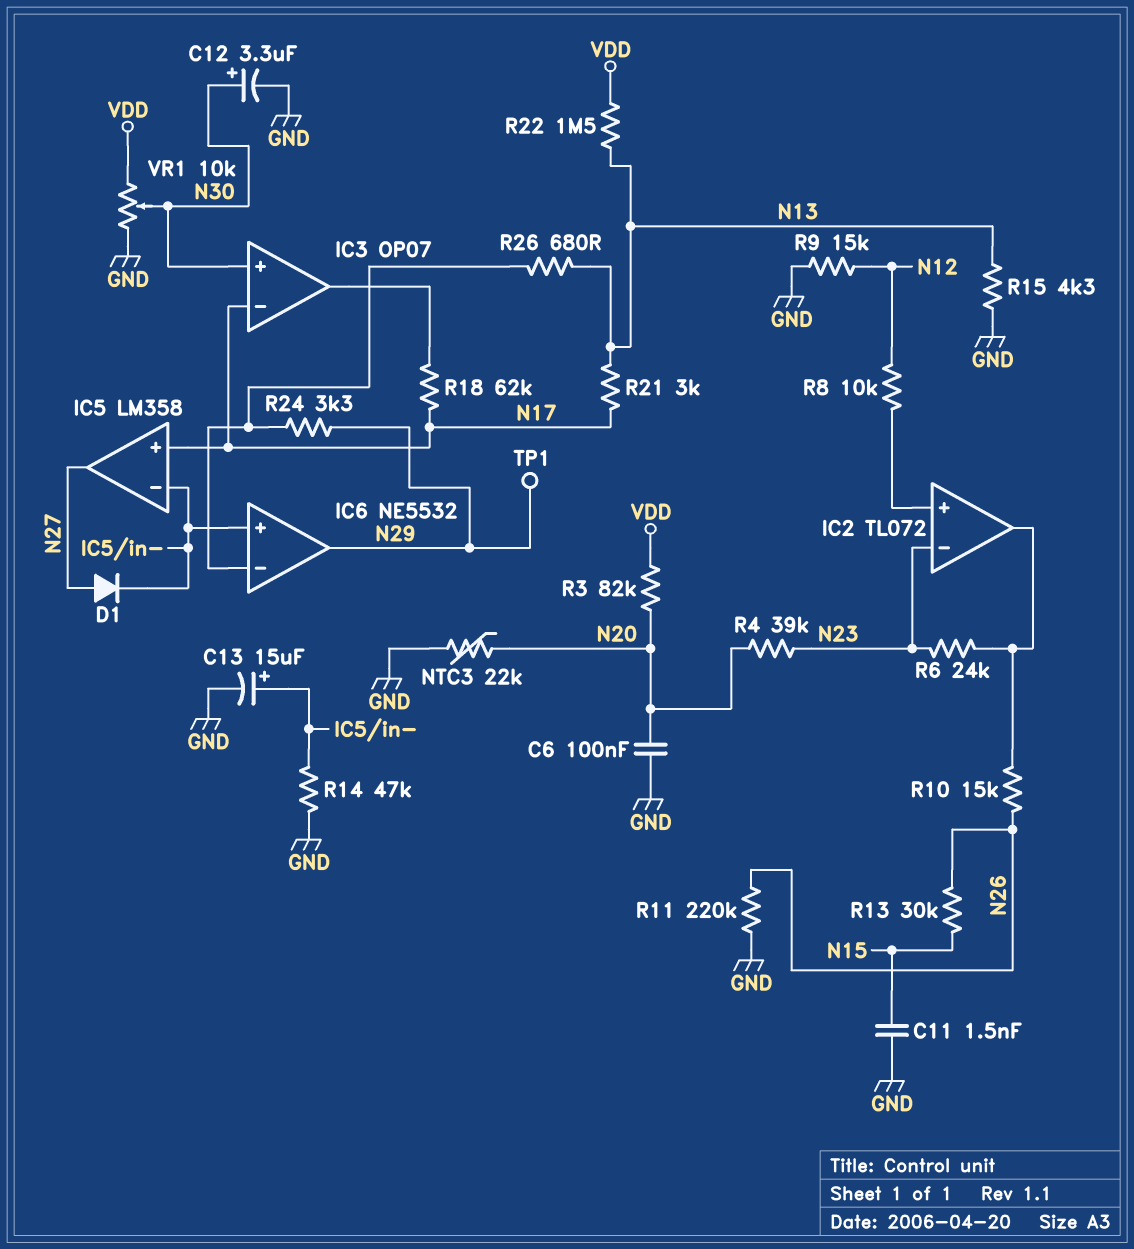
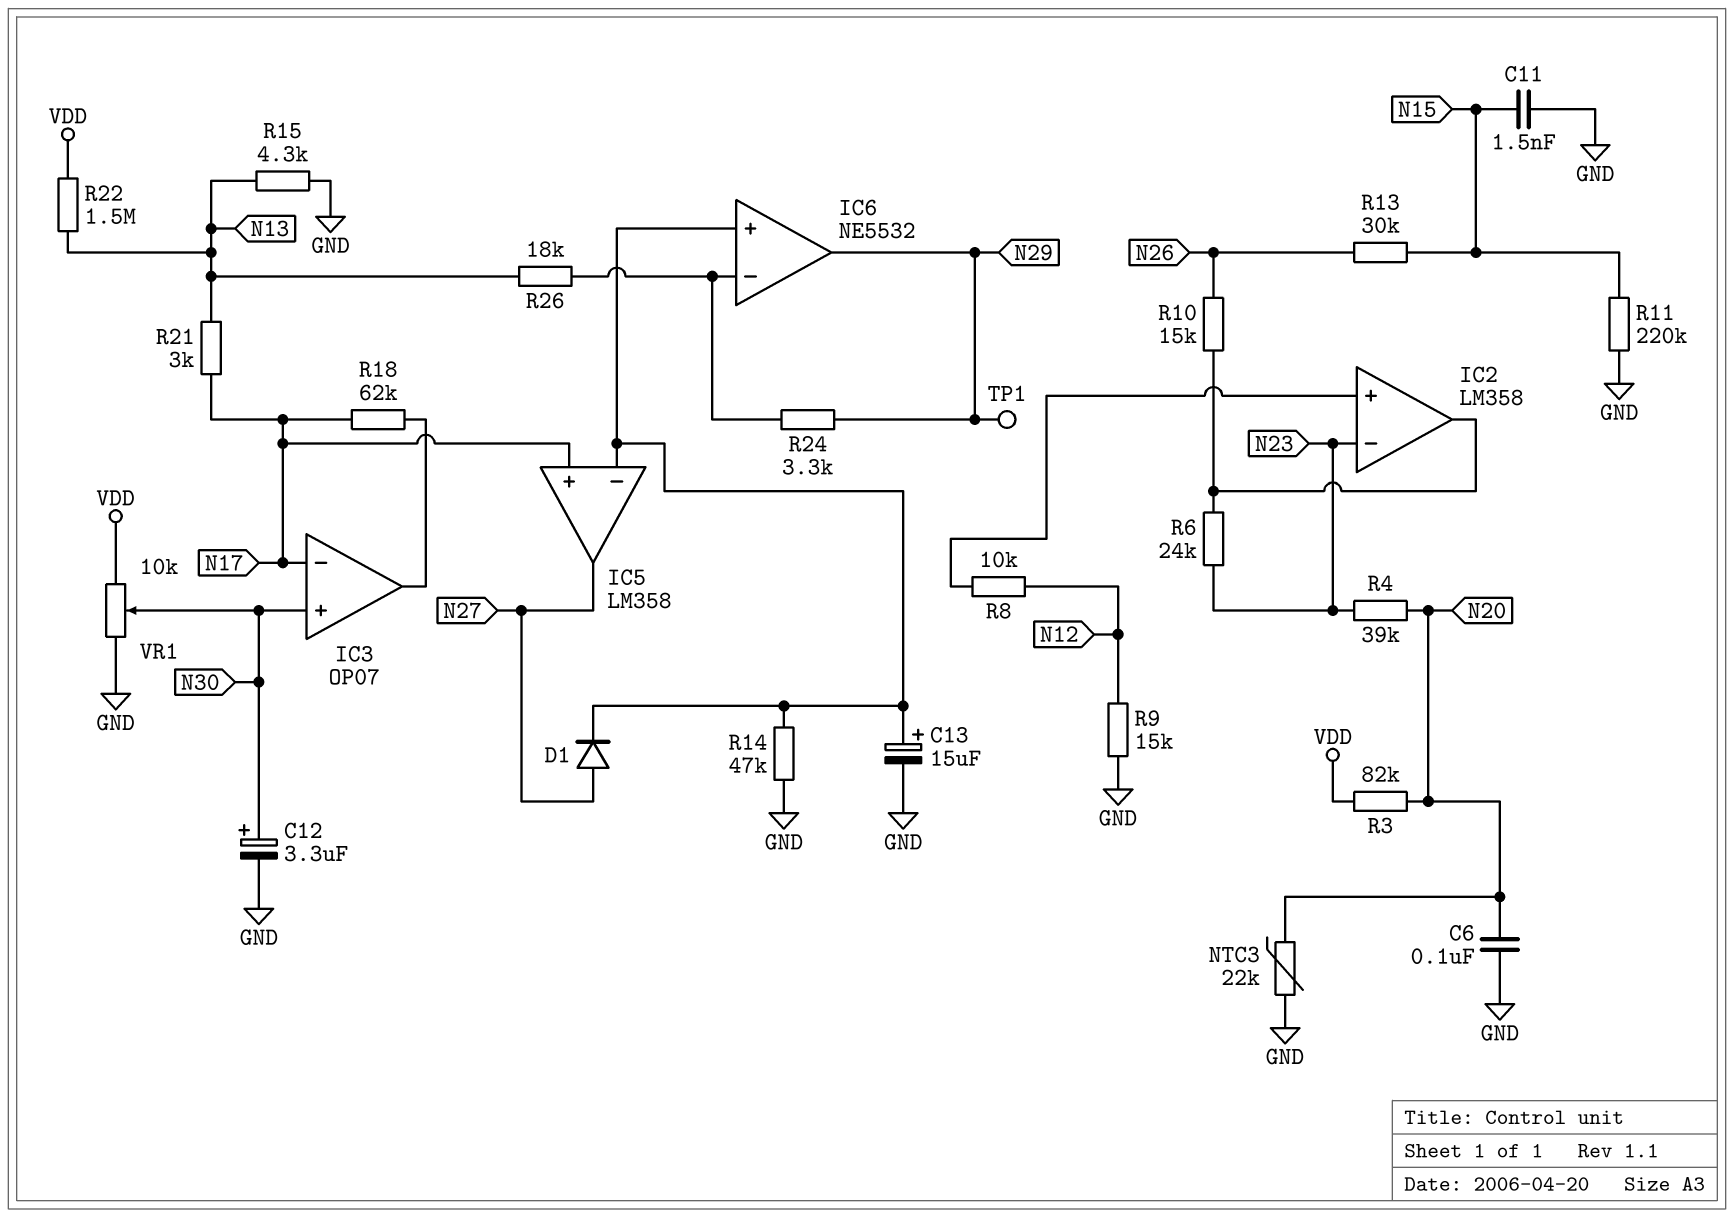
IC2: TL072 -> LM358
R11: 220k (GND, N26) -> 220k (GND, N15)
R26: 680 (IC6/in-, N13) -> 18k (IC6/in-, N13)

